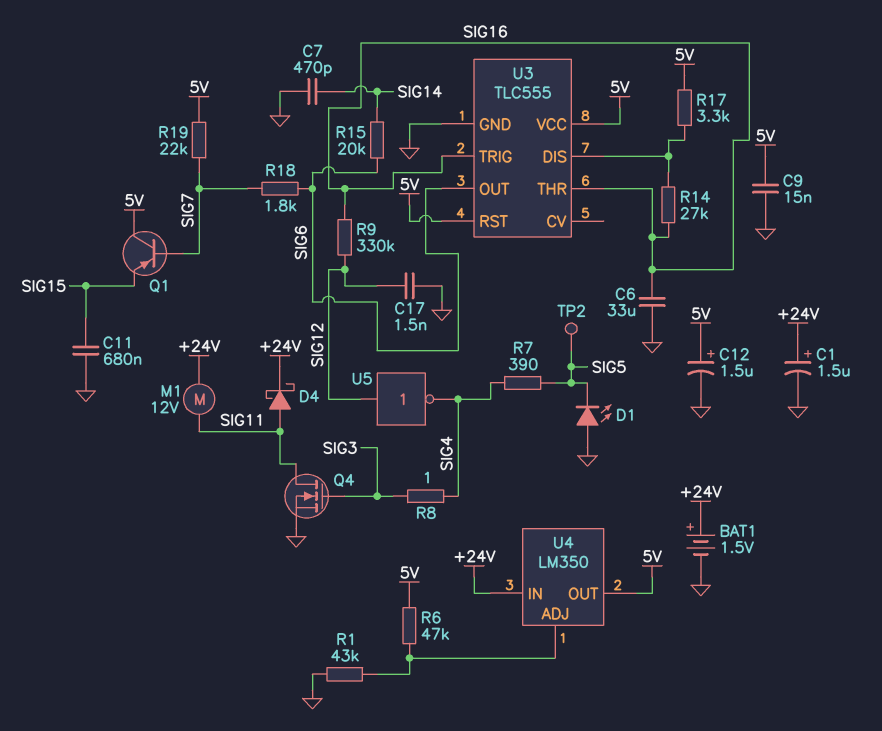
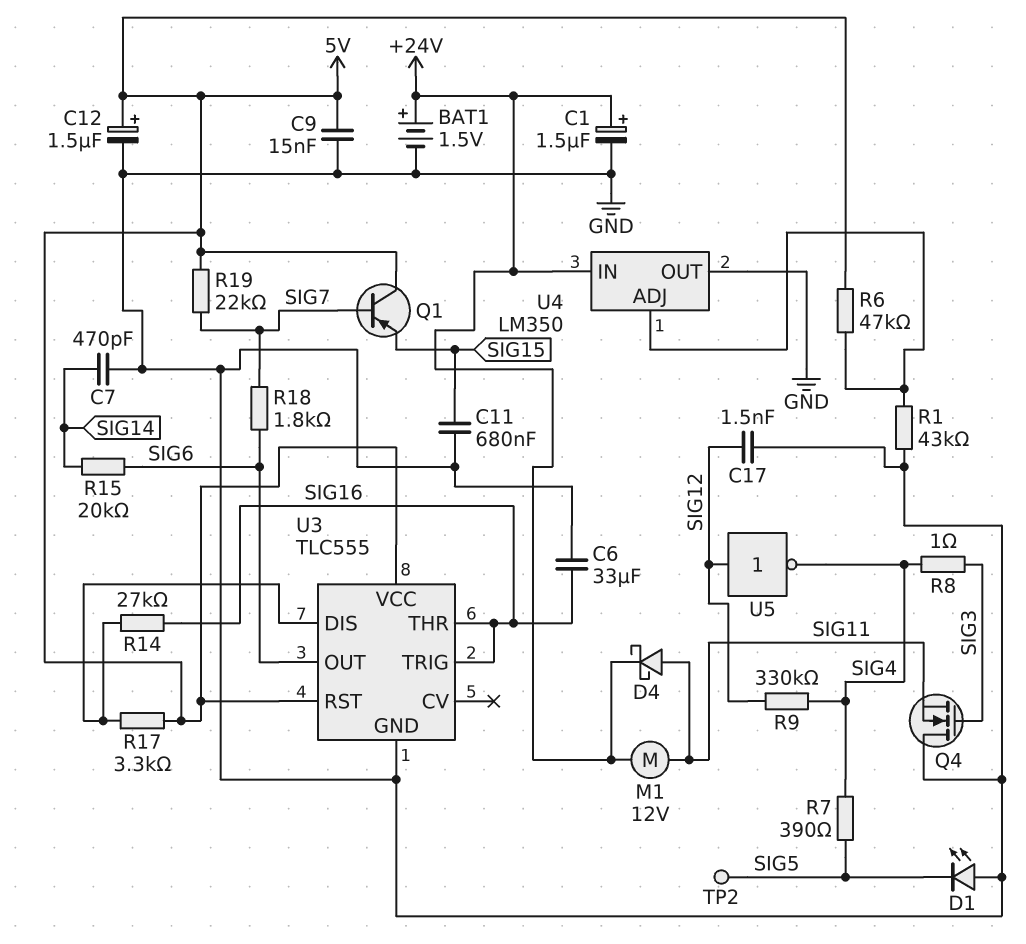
Q4: NMOS (G SIG3, D SIG11, S GND) -> NMOS (G SIG3, D GND, S SIG11)
R9: 330k (SIG12, SIG16) -> 330k (SIG4, SIG12)
U4 pin OUT: 5V -> GND

